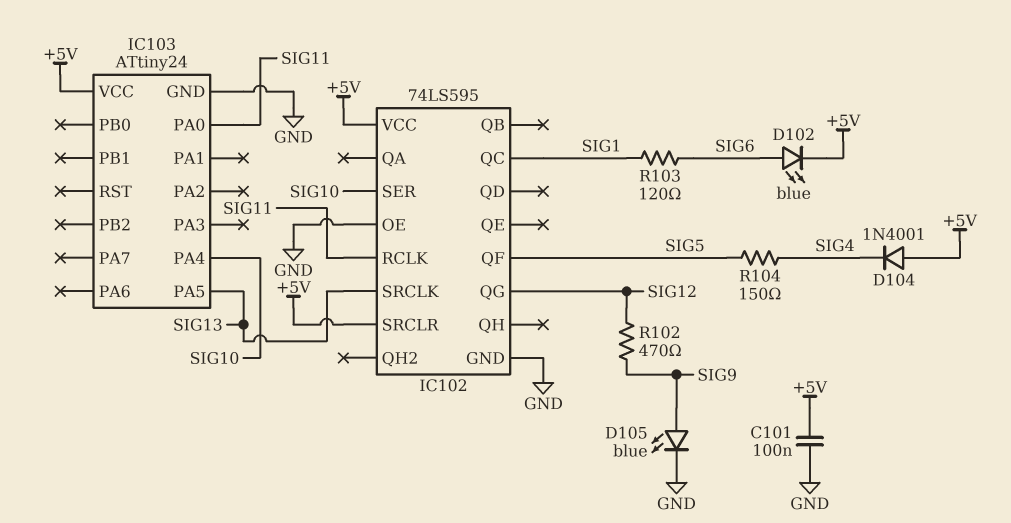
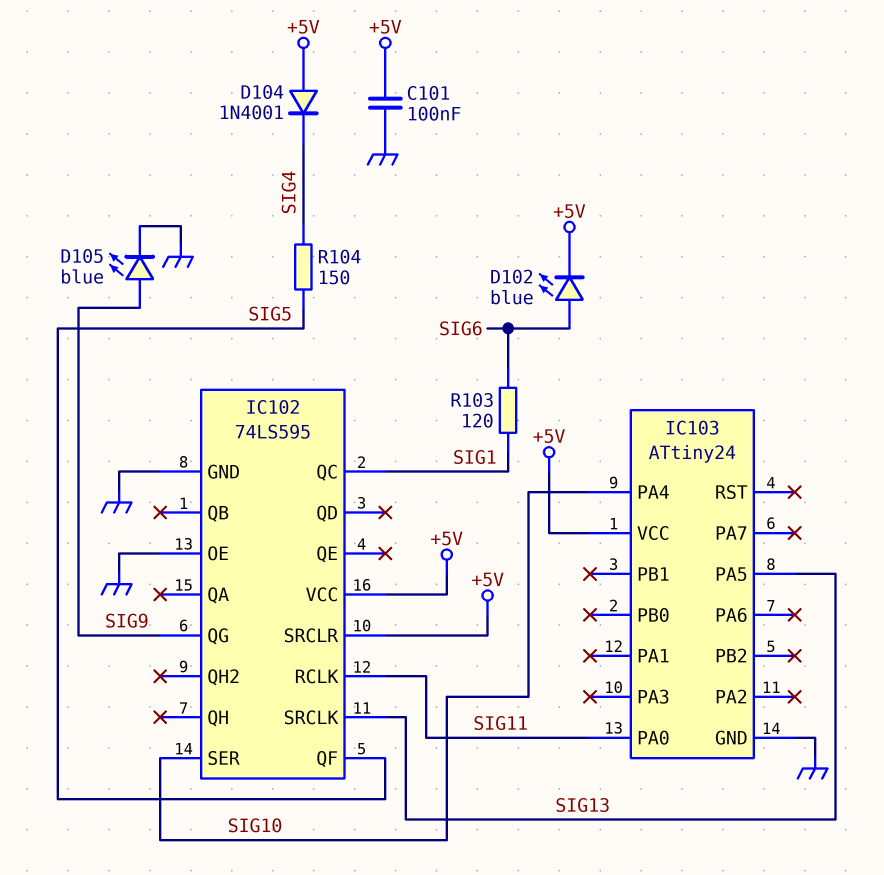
IC102 pin QG: SIG12 -> SIG9
R102: 470 (SIG9, SIG12) -> none

